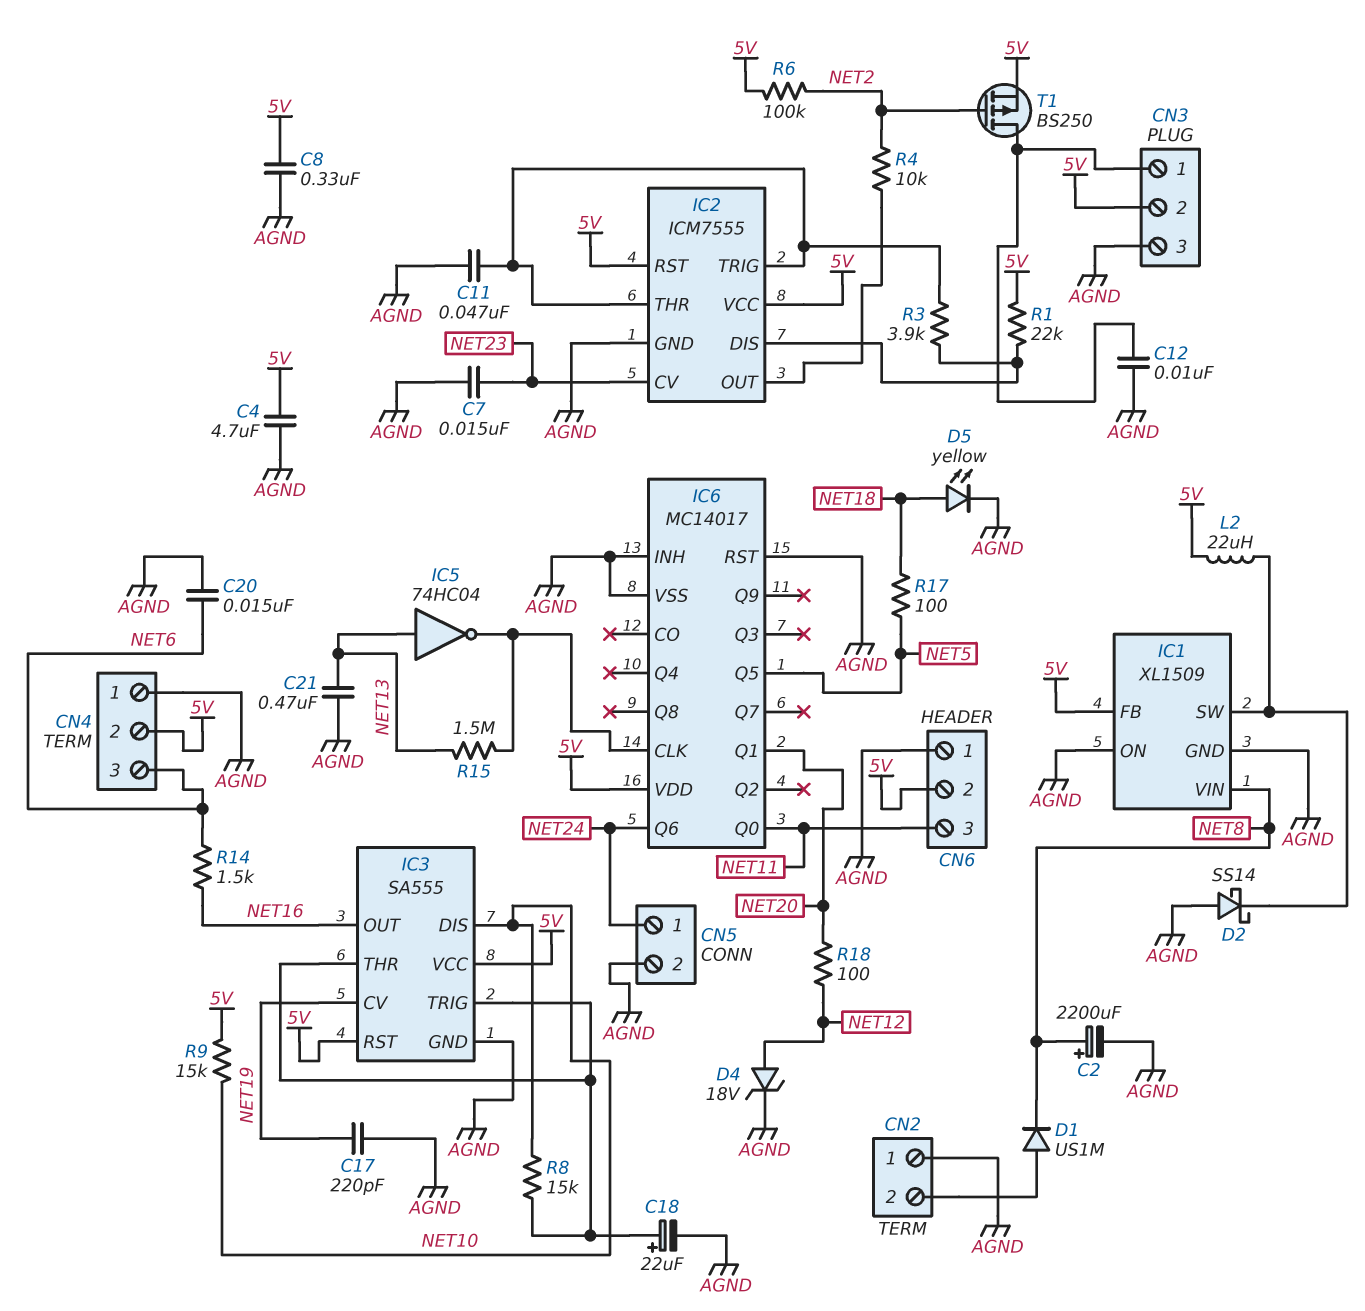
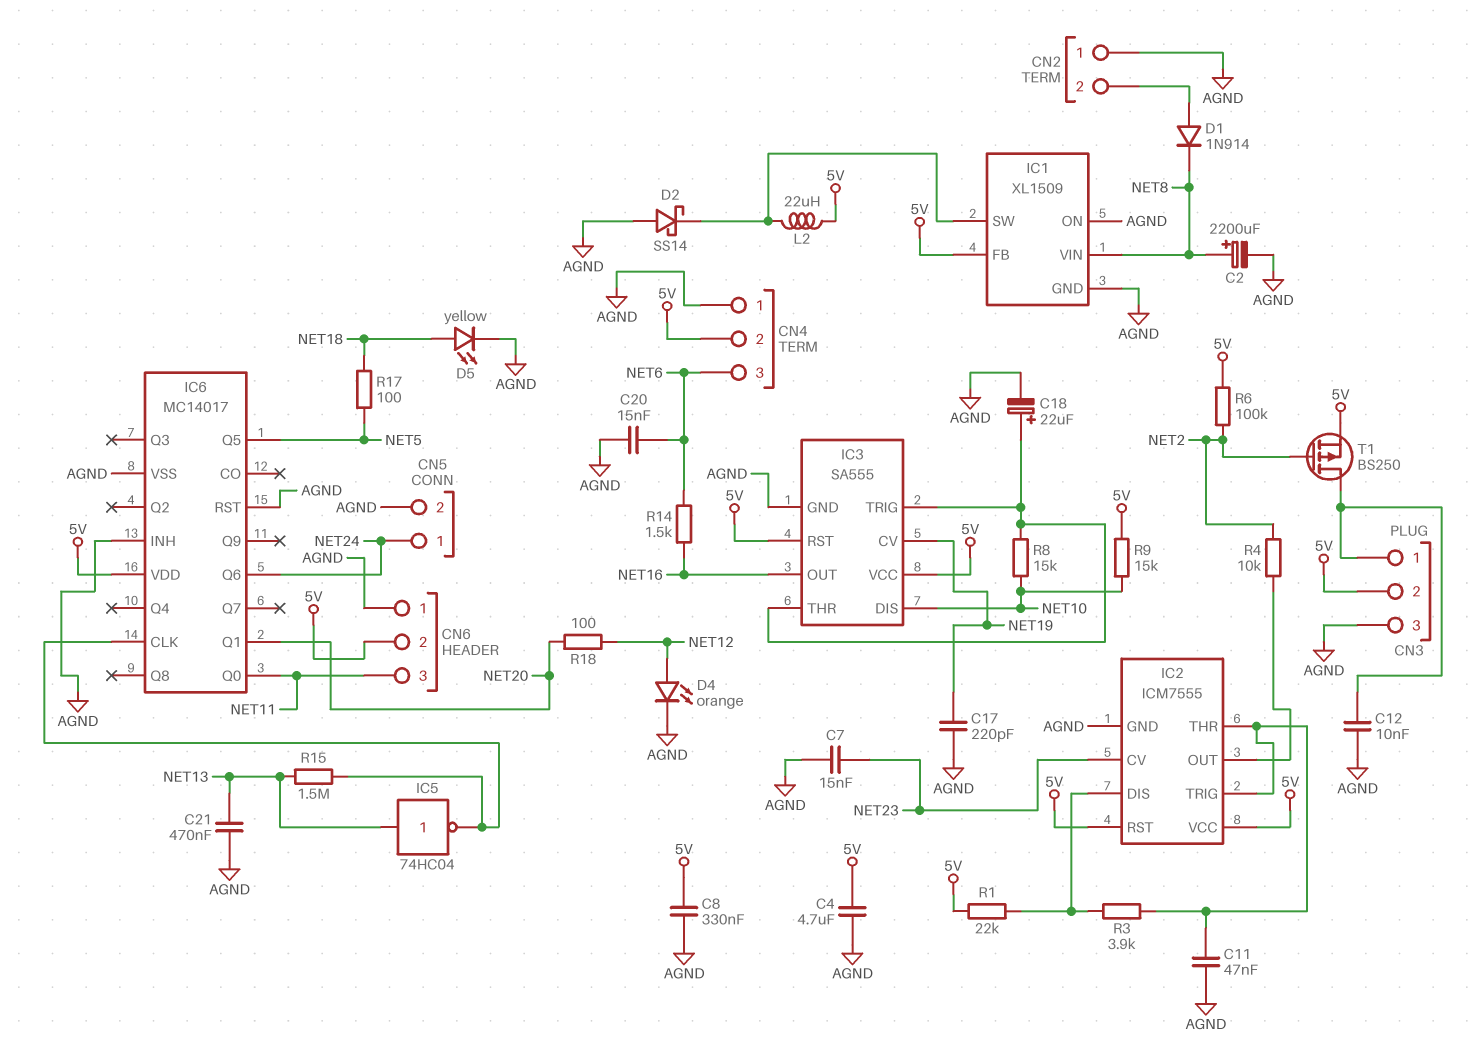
D1: diode US1M (A CN2/2, K NET8) -> diode 1N914 (A CN2/2, K NET8)
D4: zener 18V (A NET12, K AGND) -> LED orange (A NET12, K AGND)

